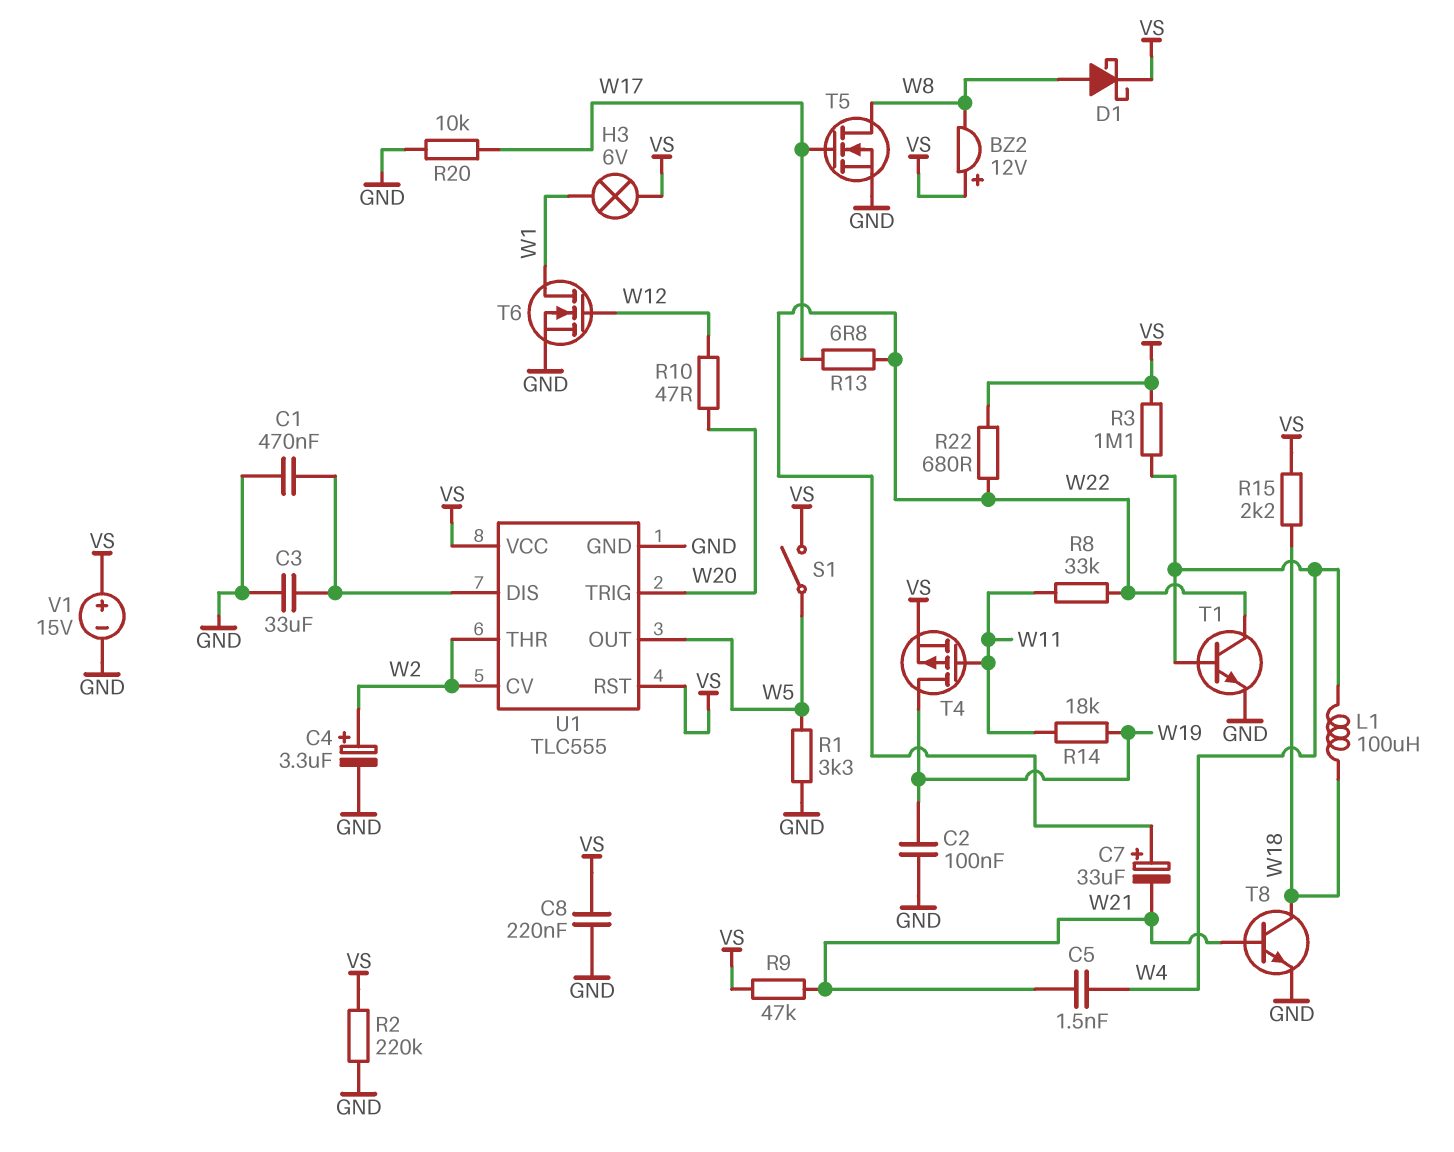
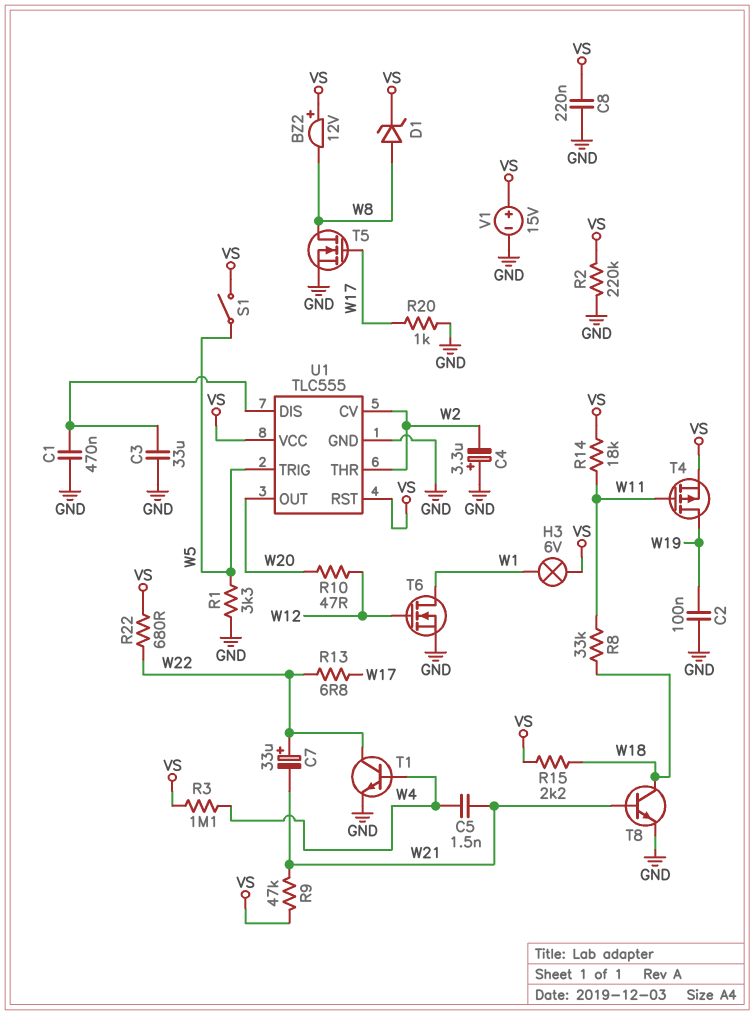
C4: 3.3uF (plus W2, minus GND) -> 3.3uF (plus GND, minus W2)
D1: schottky (A W8, K VS) -> zener (A W8, K VS)
L1: 100uH (W4, W18) -> none
R8: 33k (W11, W22) -> 33k (W11, W18)
R14: 18k (W11, W19) -> 18k (VS, W11)
R20: 10k (GND, W17) -> 1k (GND, W17)
U1 pin OUT: W5 -> W20
U1 pin TRIG: W20 -> W5

